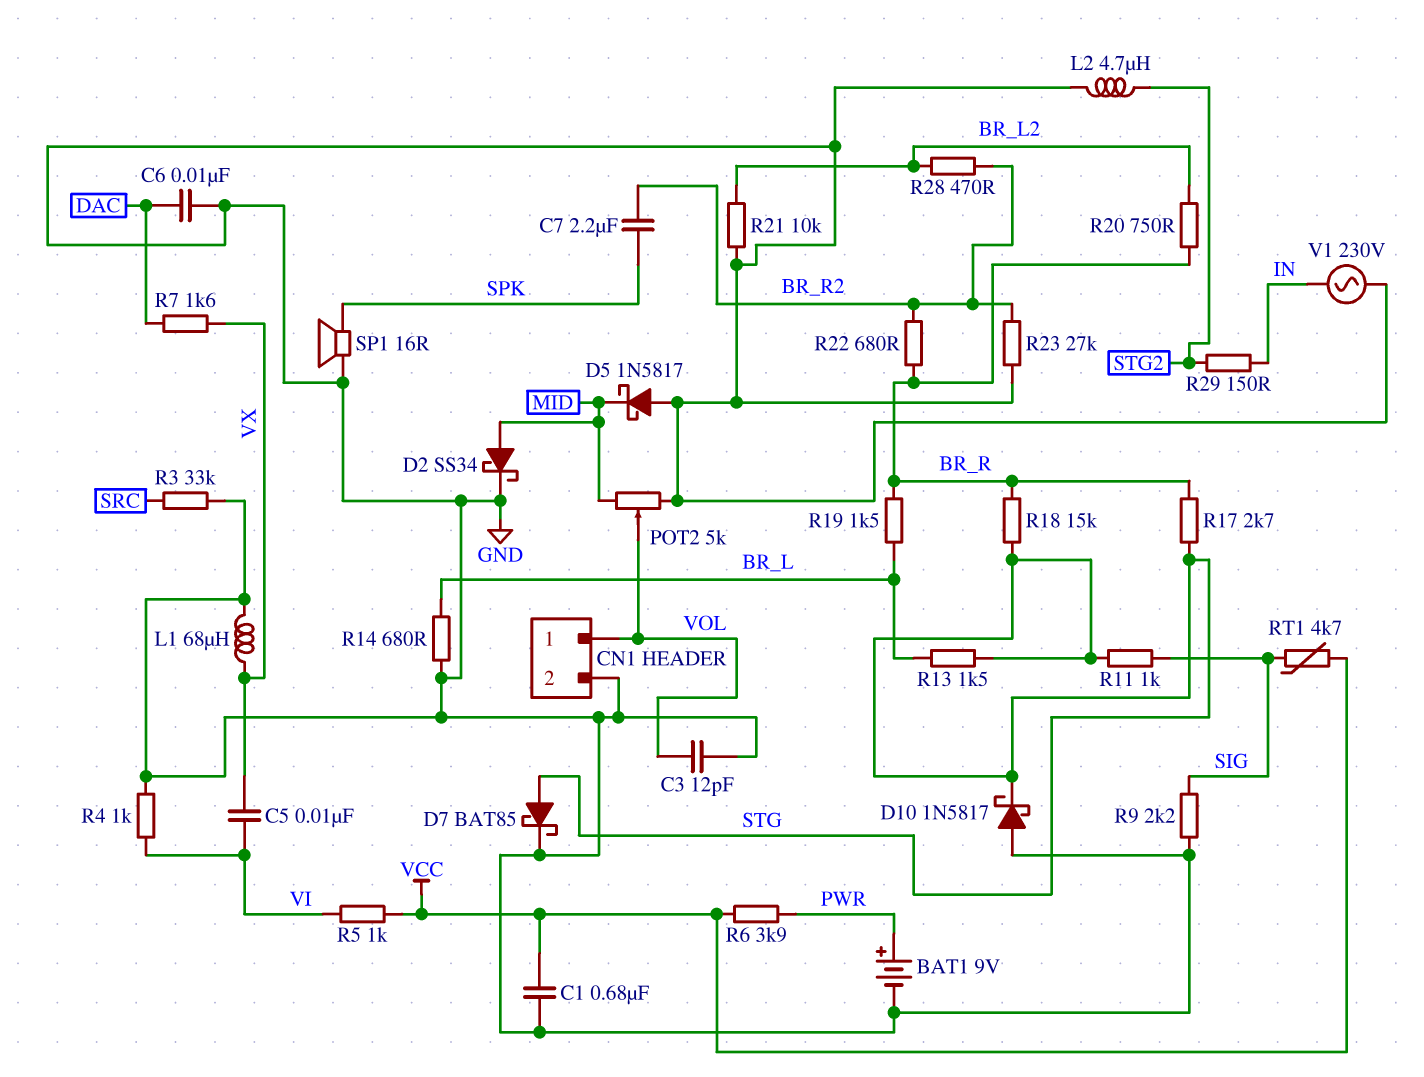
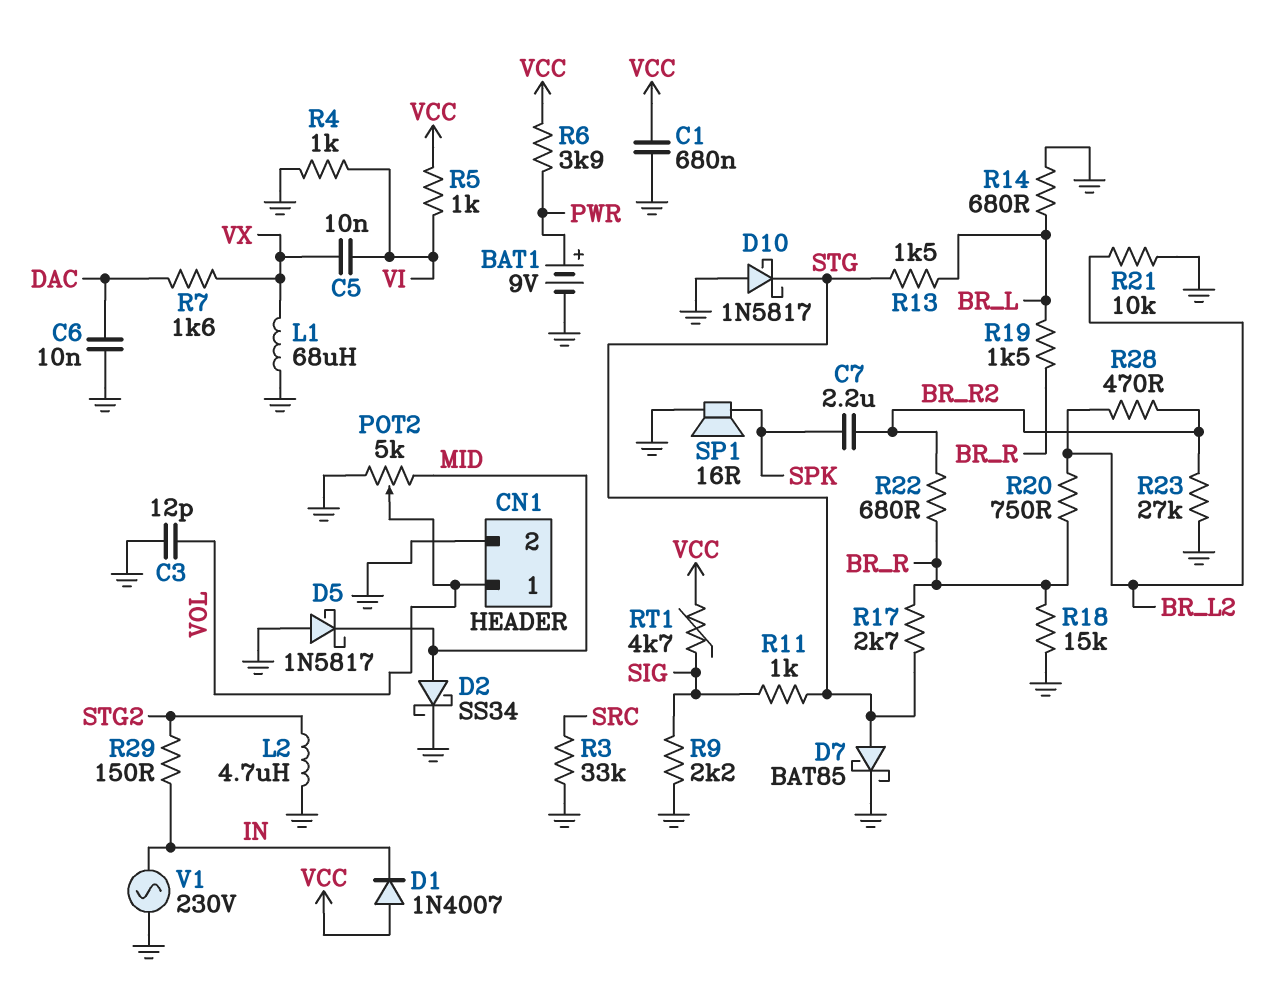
D1: none -> diode 1N4007 (A VCC, K IN)
R18: 15k (BR_R, STG) -> 15k (BR_R, GND)

